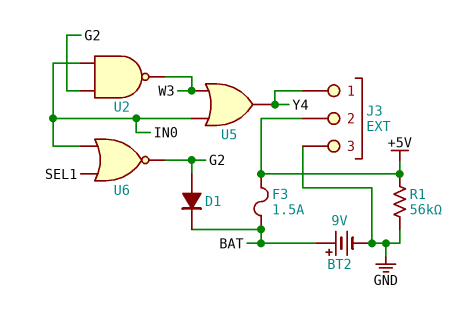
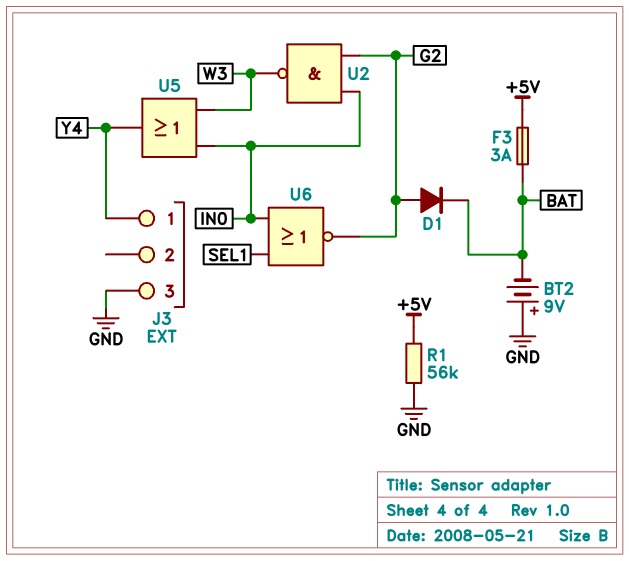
BT2: 9V (plus BAT, minus GND) -> 9V (plus GND, minus BAT)
F3: 1.5A (+5V, BAT) -> 3A (+5V, BAT)
J3 pin 2: +5V -> none

